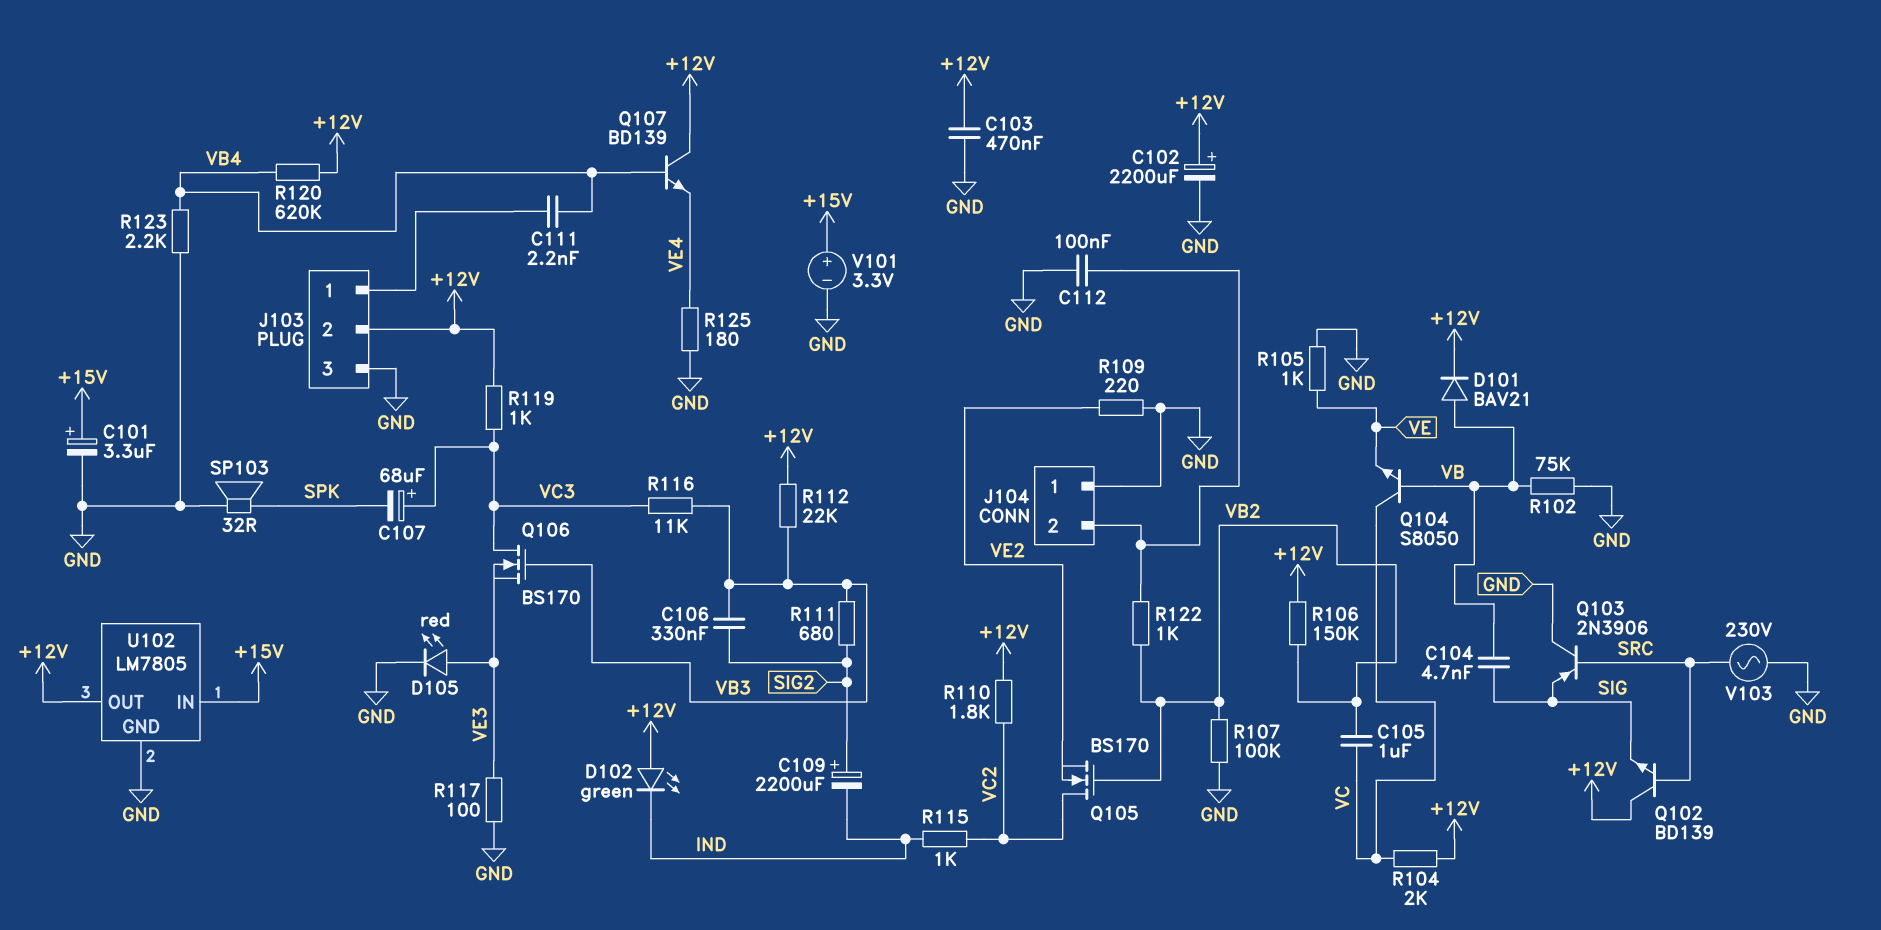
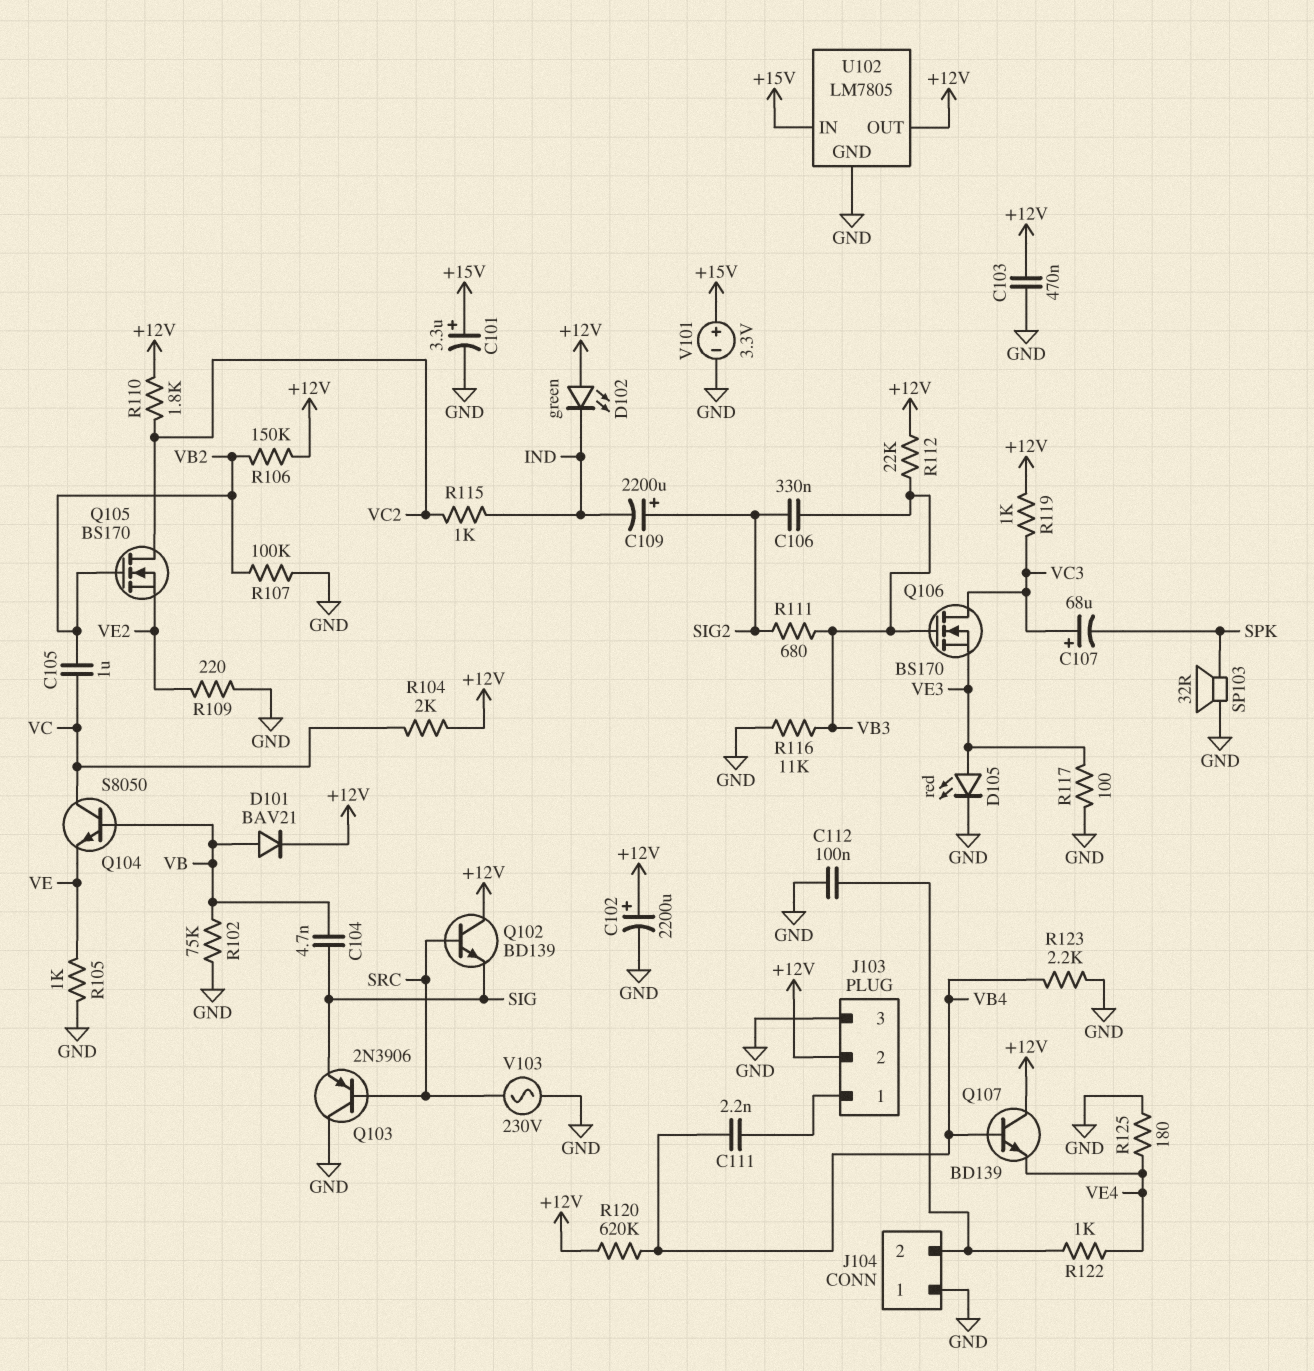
R116: 11k (VB3, VC3) -> 11k (GND, VB3)
R122: 1k (J104/2, VB2) -> 1k (J104/2, VE4)

